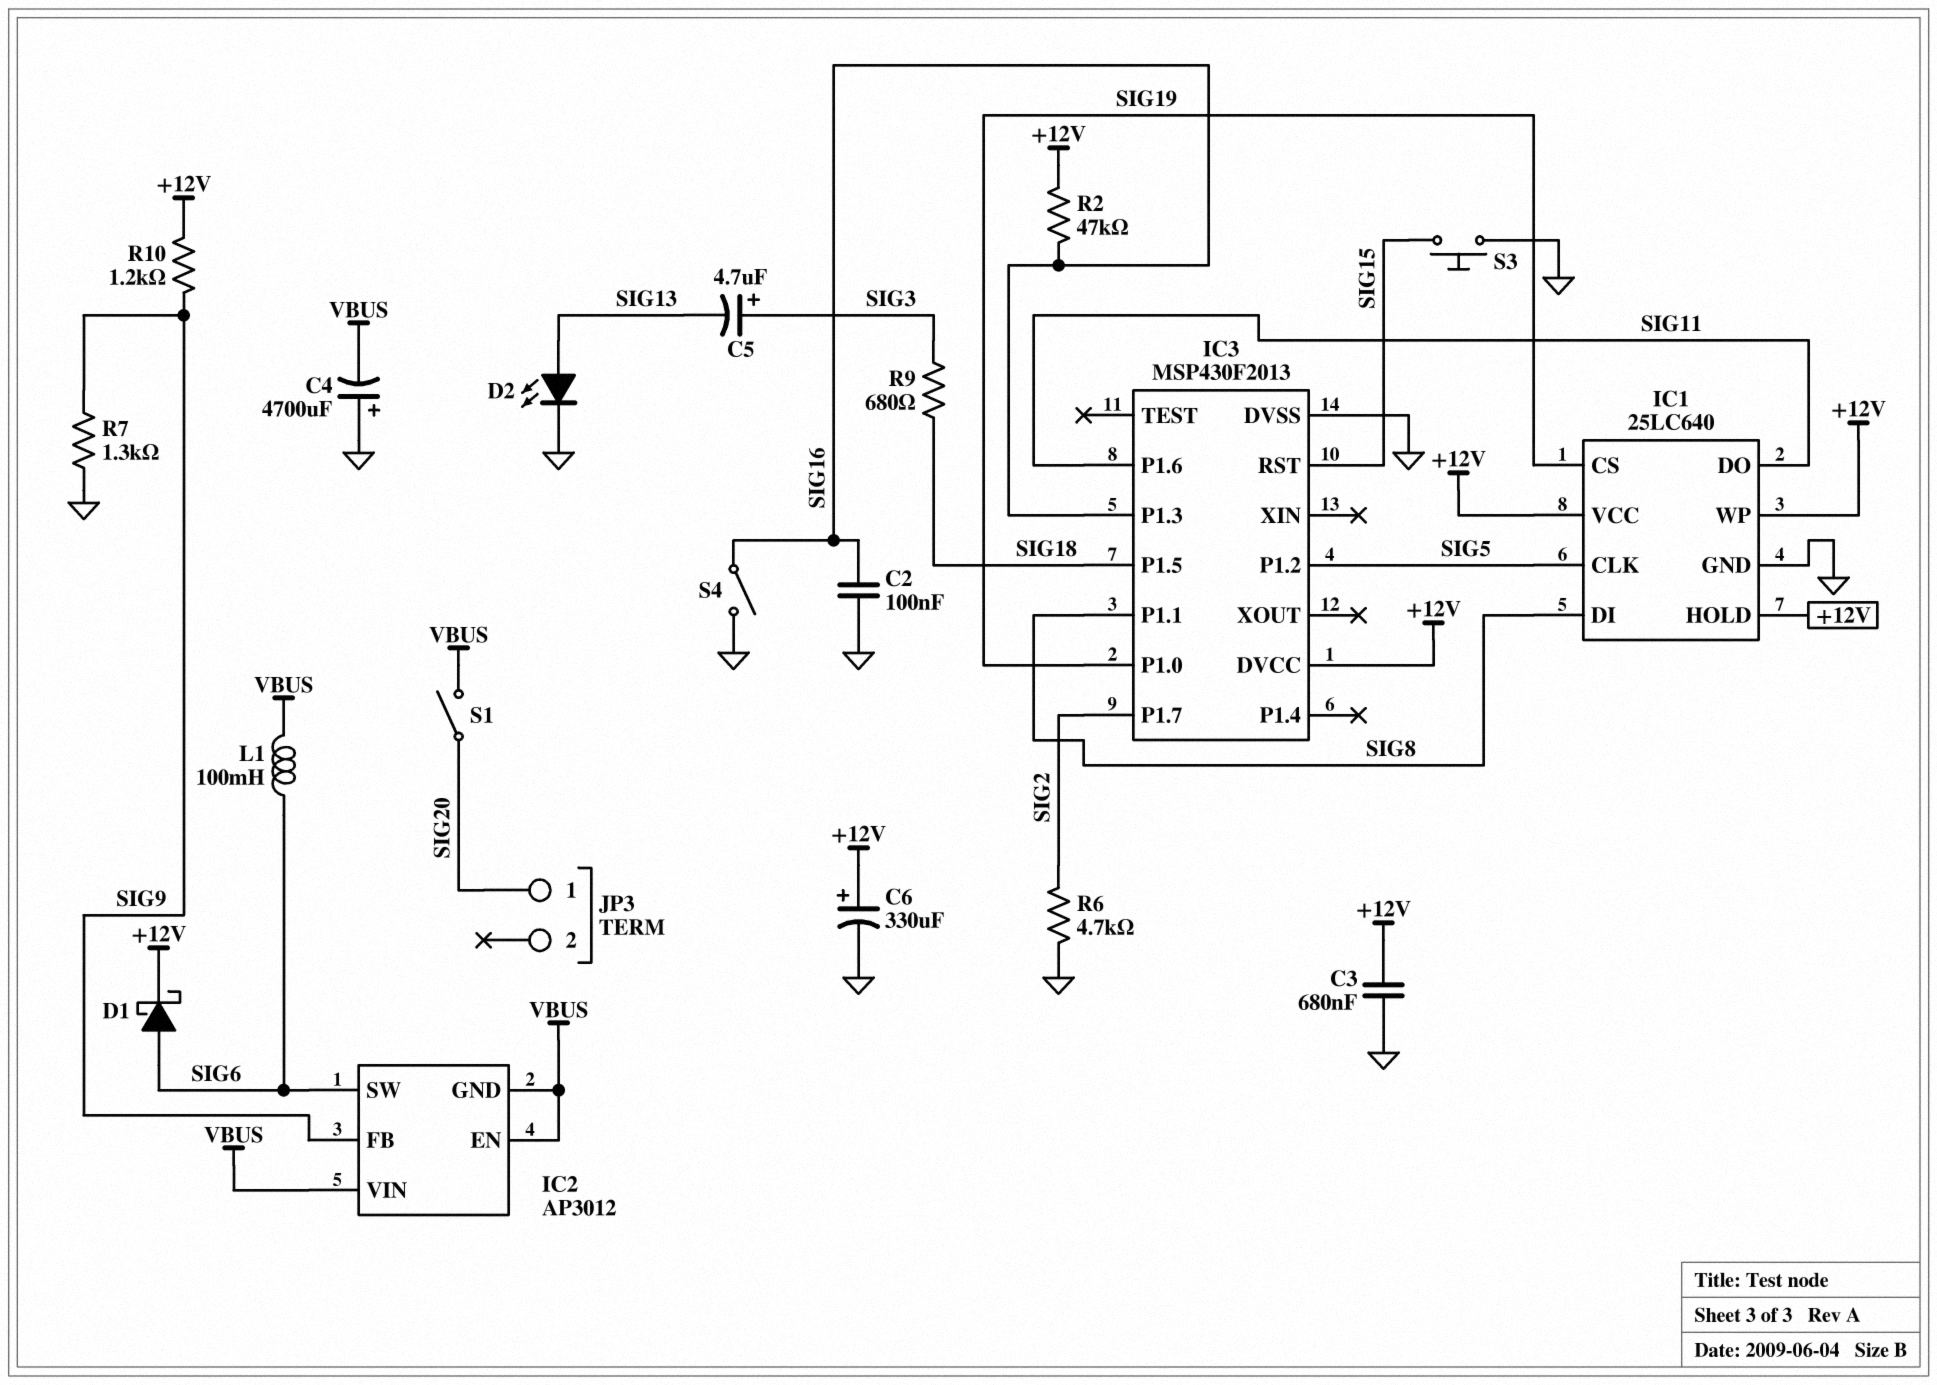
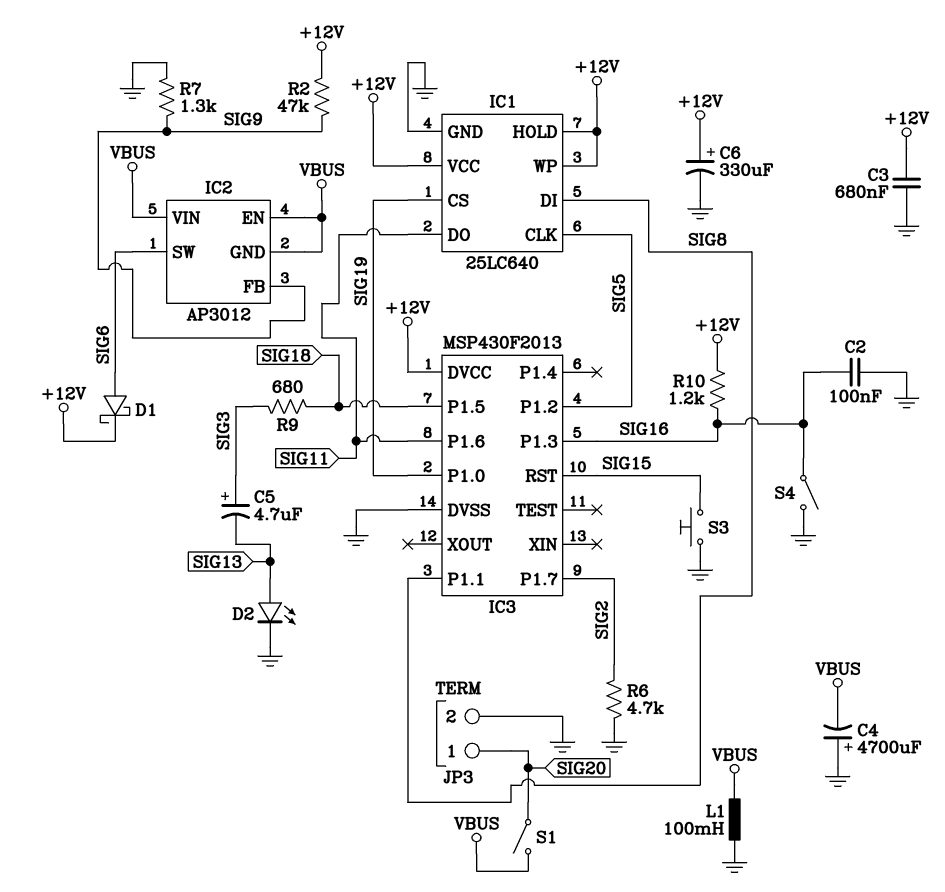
JP3 pin 2: none -> GND
L1: 100mH (SIG6, VBUS) -> 100mH (GND, VBUS)
R2: 47k (+12V, SIG16) -> 47k (+12V, SIG9)
R10: 1.2k (+12V, SIG9) -> 1.2k (+12V, SIG16)

